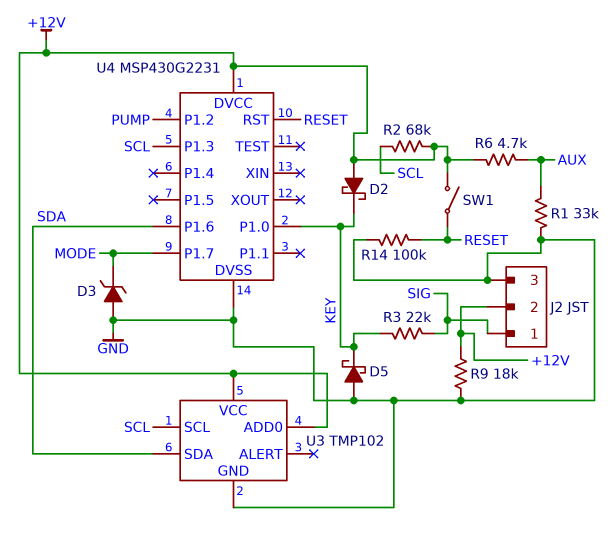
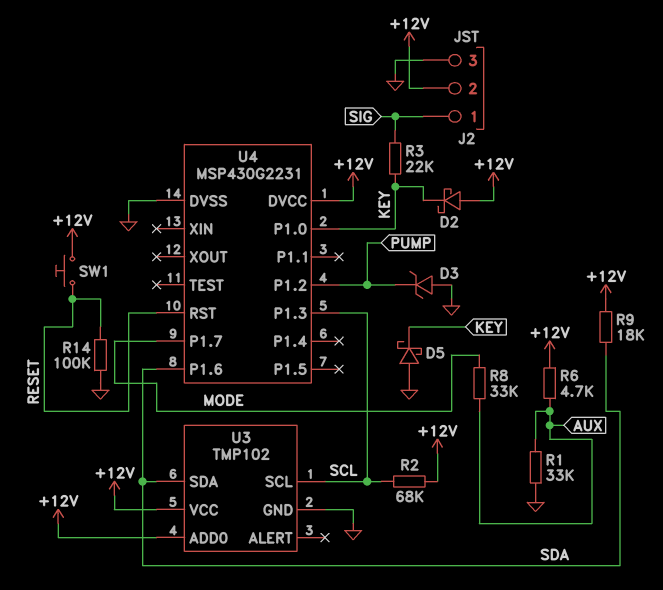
D3: zener (A GND, K MODE) -> zener (A GND, K PUMP)
R8: none -> 33k (AUX, MODE)
R9: 18k (+12V, GND) -> 18k (+12V, SDA)
SW1: switch (+12V, RESET) -> button (+12V, RESET)

